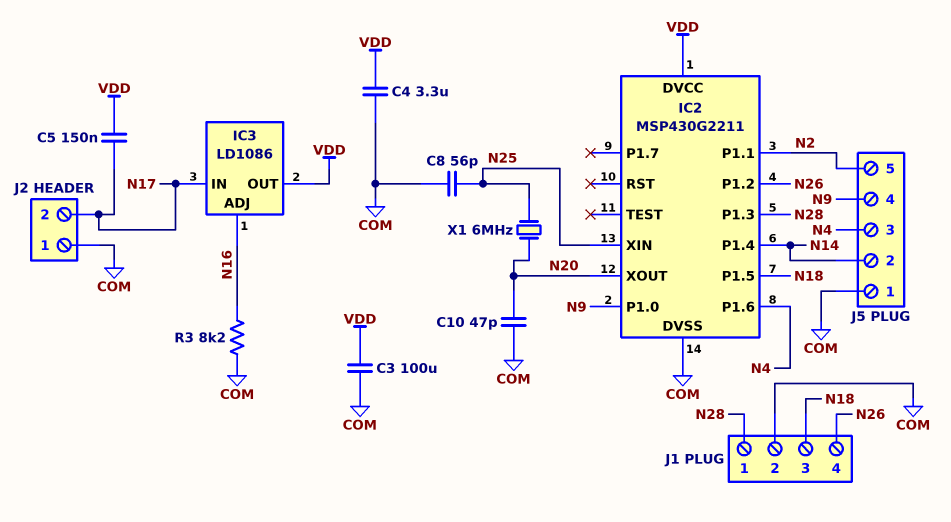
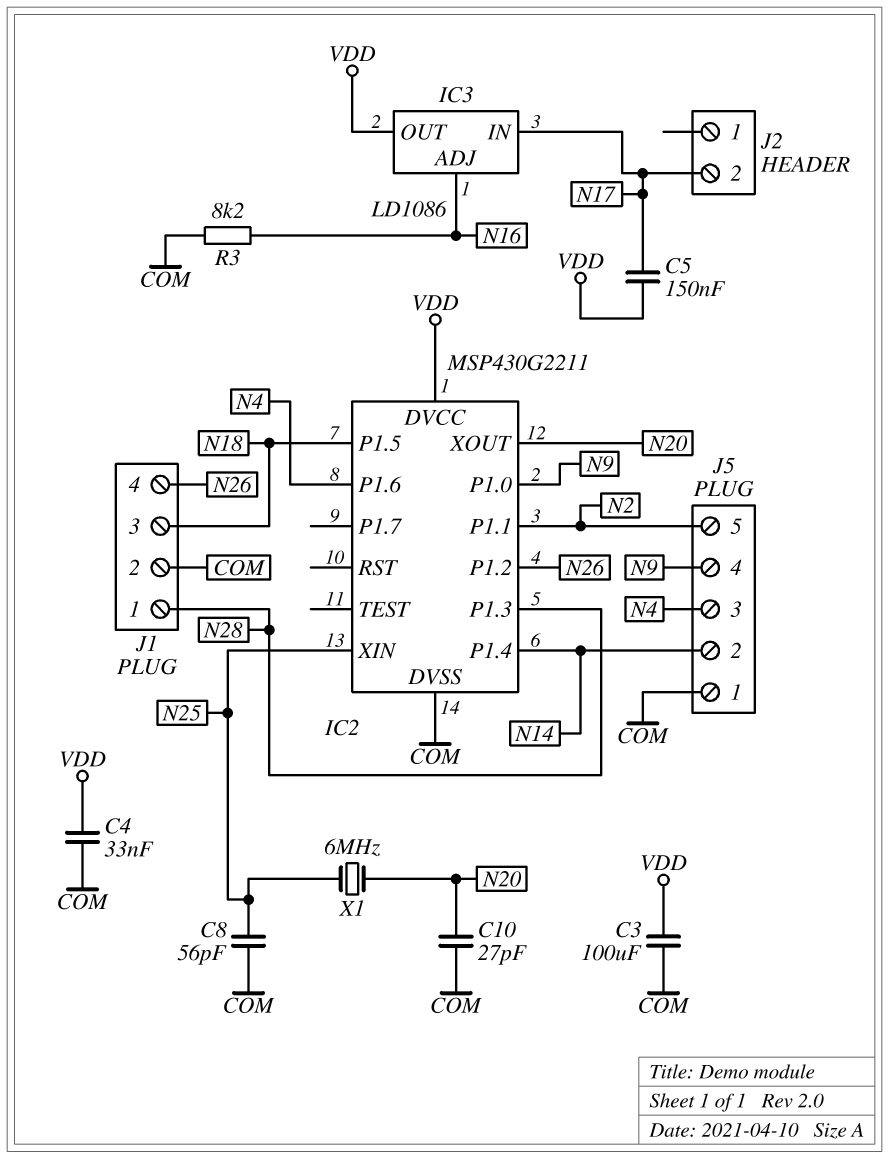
C4: 3.3uF (COM, VDD) -> 33nF (COM, VDD)
C10: 47pF (COM, N20) -> 27pF (COM, N20)
J2 pin 1: COM -> none

